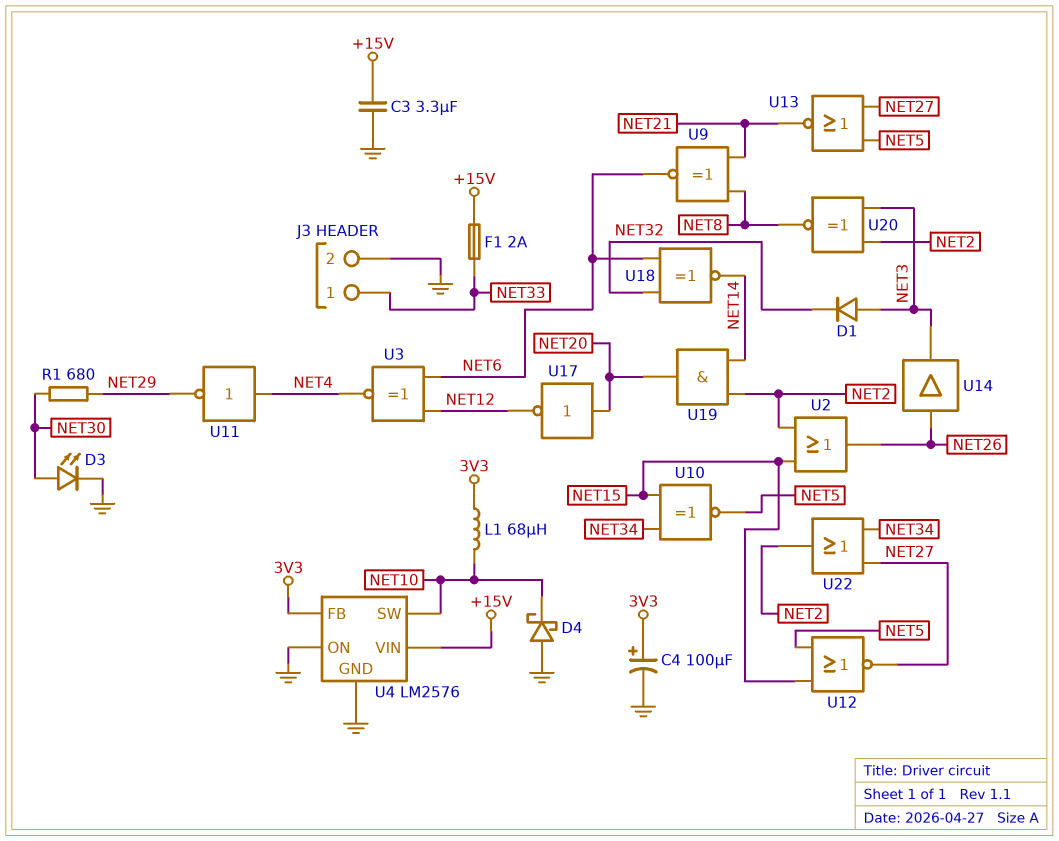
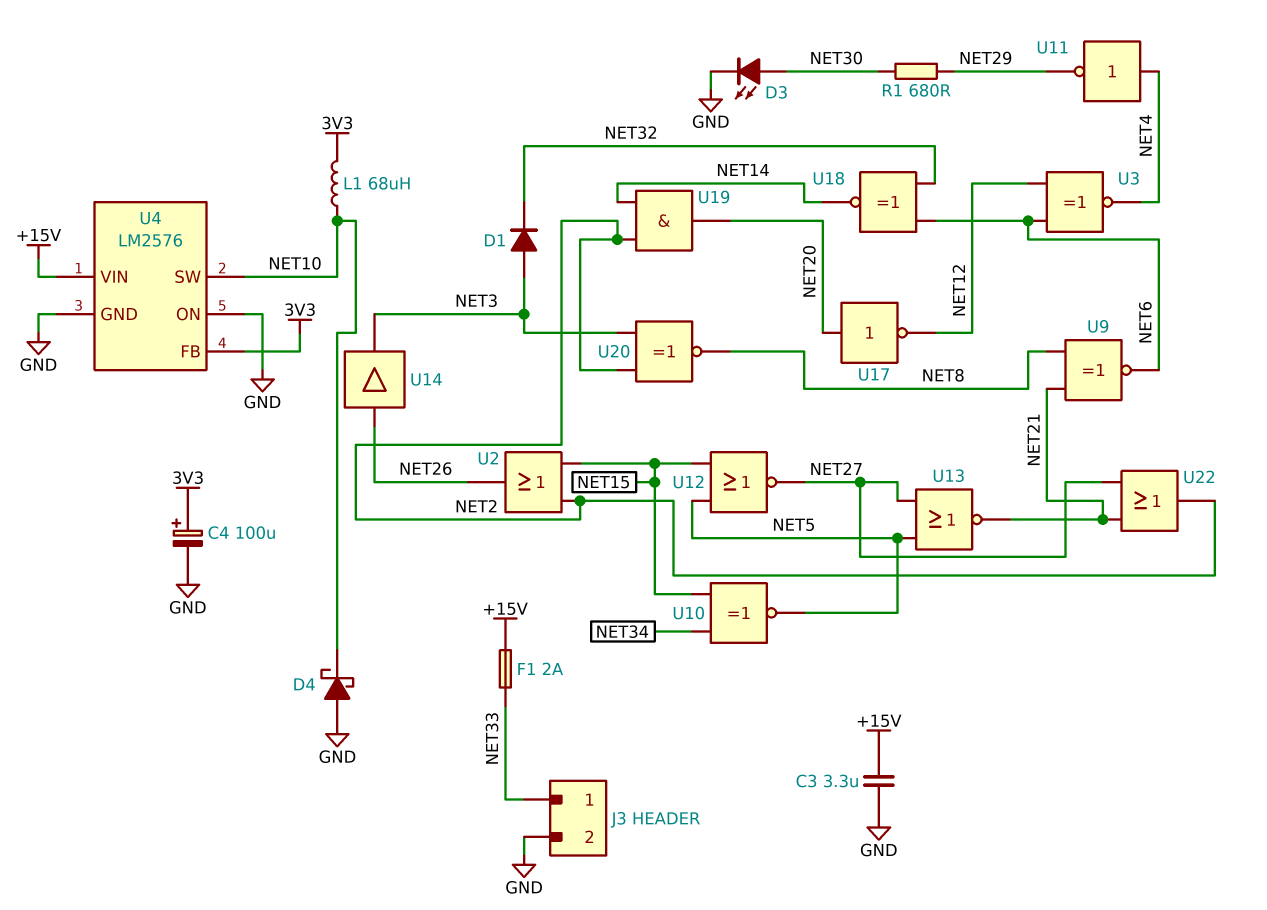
U22: OR (in NET27, in NET34, out NET2) -> OR (in NET21, in NET27, out NET2)

